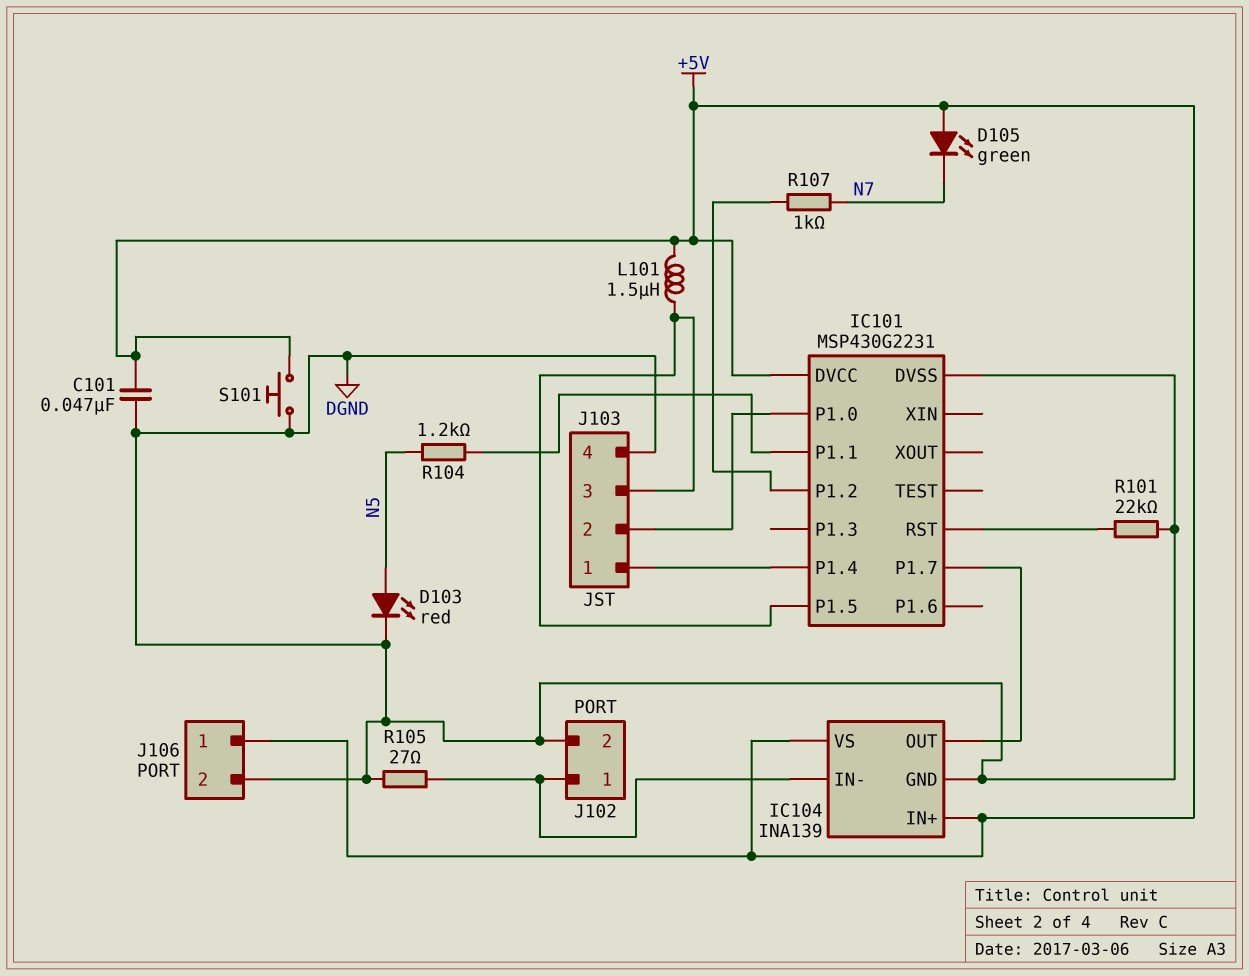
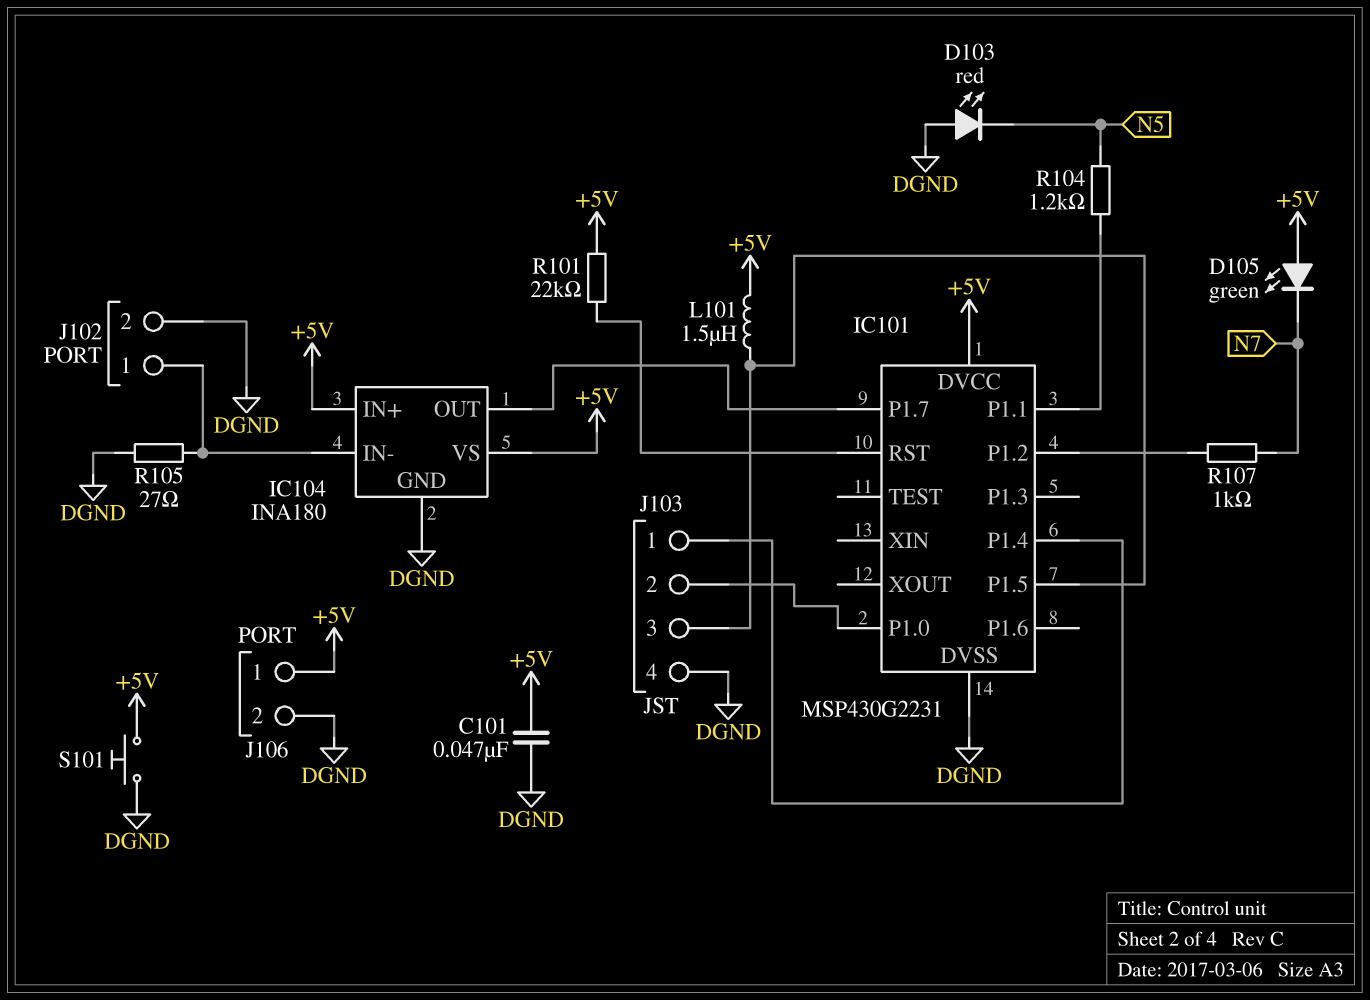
D103: LED red (A N5, K DGND) -> LED red (A DGND, K N5)
IC104: INA139 -> INA180
R101: 22k (DGND, IC101/RST) -> 22k (+5V, IC101/RST)

